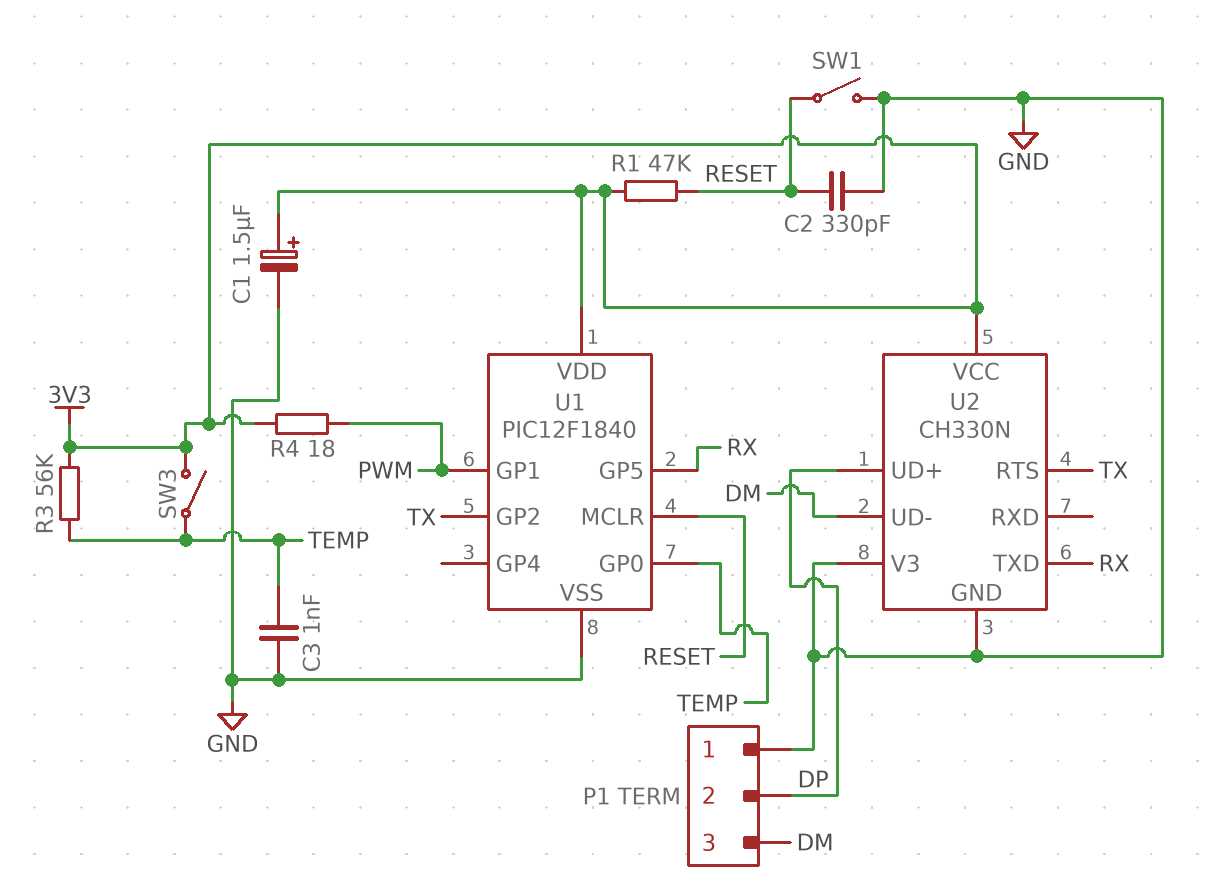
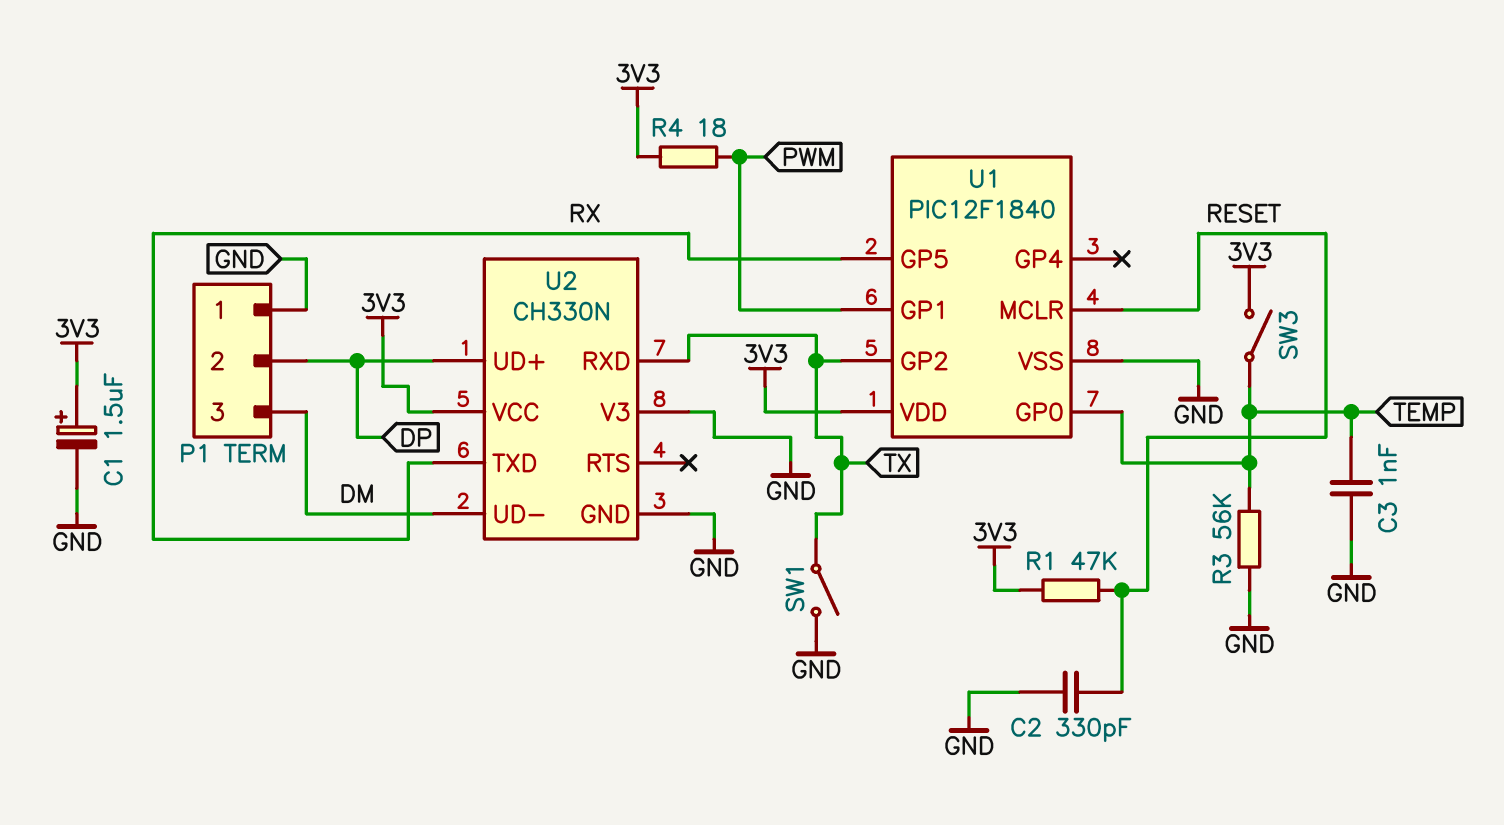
R3: 56k (3V3, TEMP) -> 56k (GND, TEMP)
SW1: switch (GND, RESET) -> switch (GND, TX)
U2 pin RTS: TX -> none
U2 pin RXD: none -> TX

